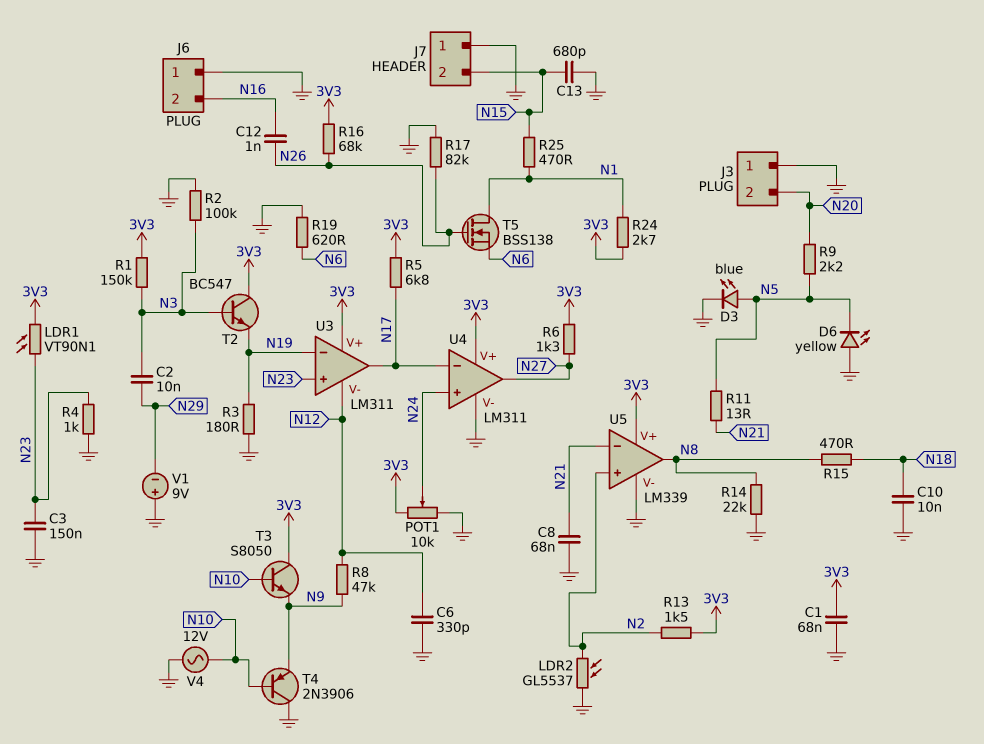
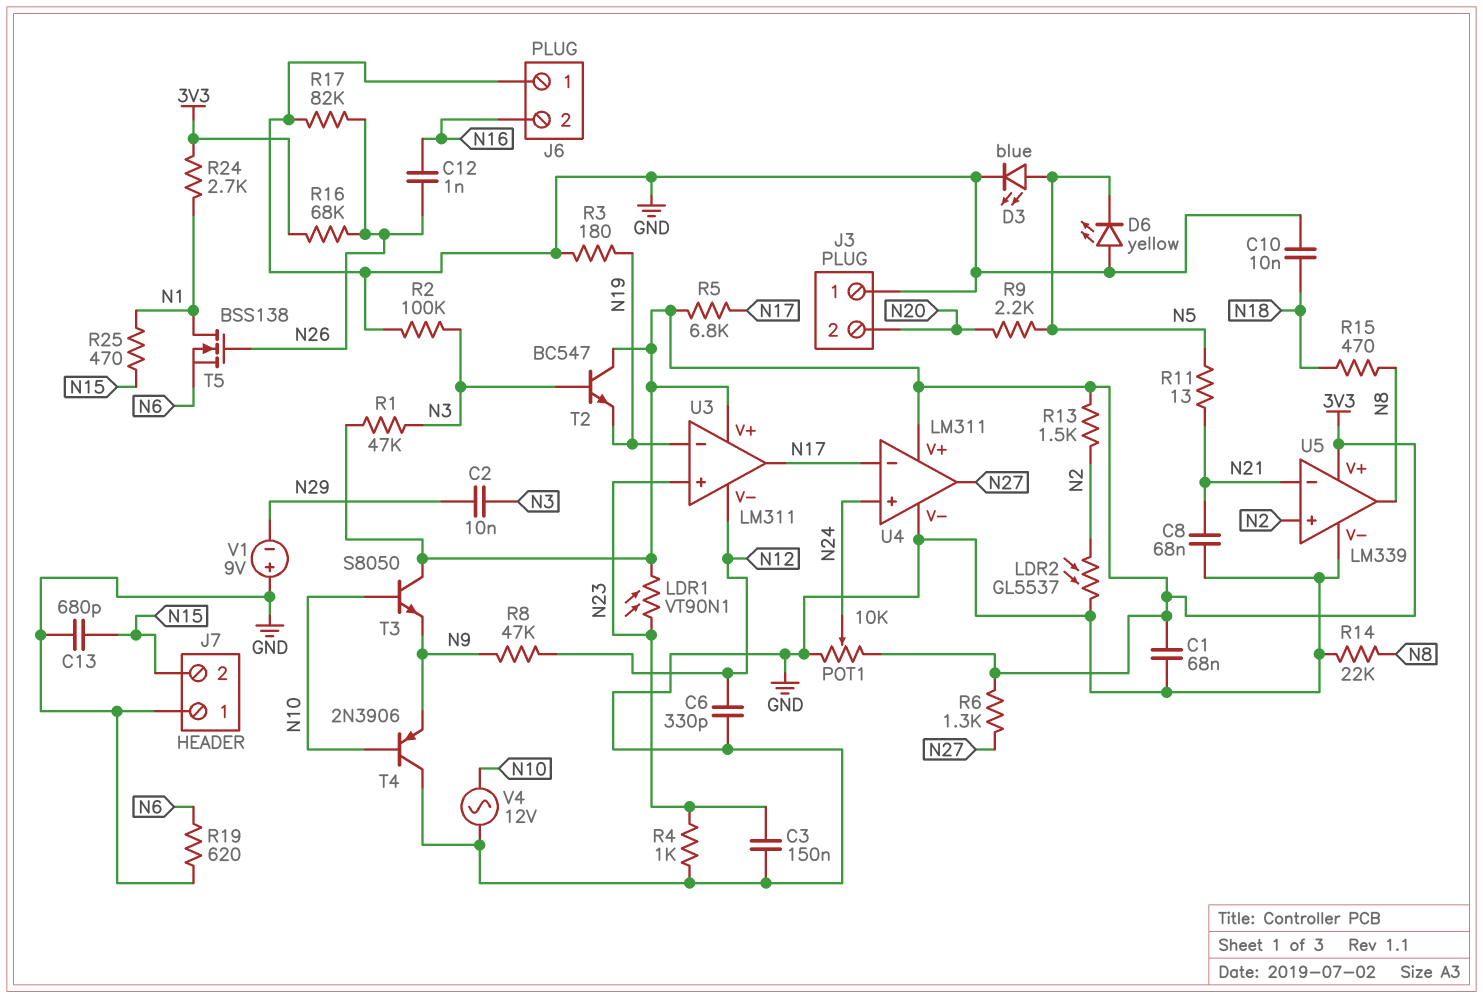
R1: 150k (3V3, N3) -> 47k (3V3, N3)

